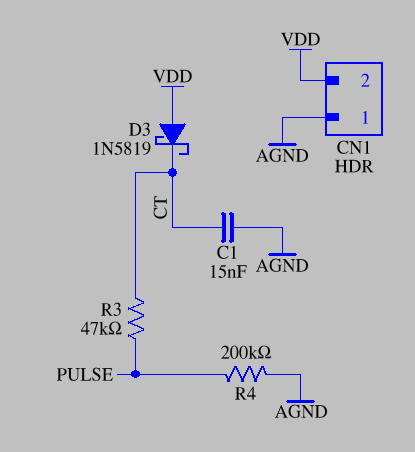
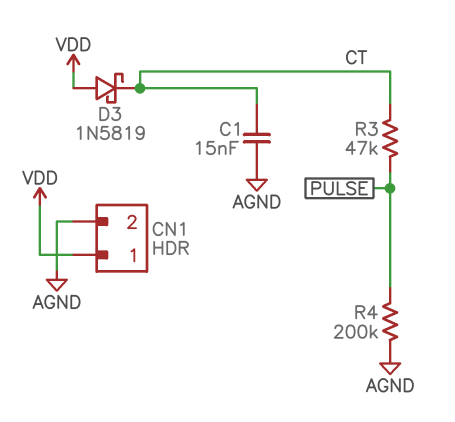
CN1 pin 1: AGND -> VDD
CN1 pin 2: VDD -> AGND

